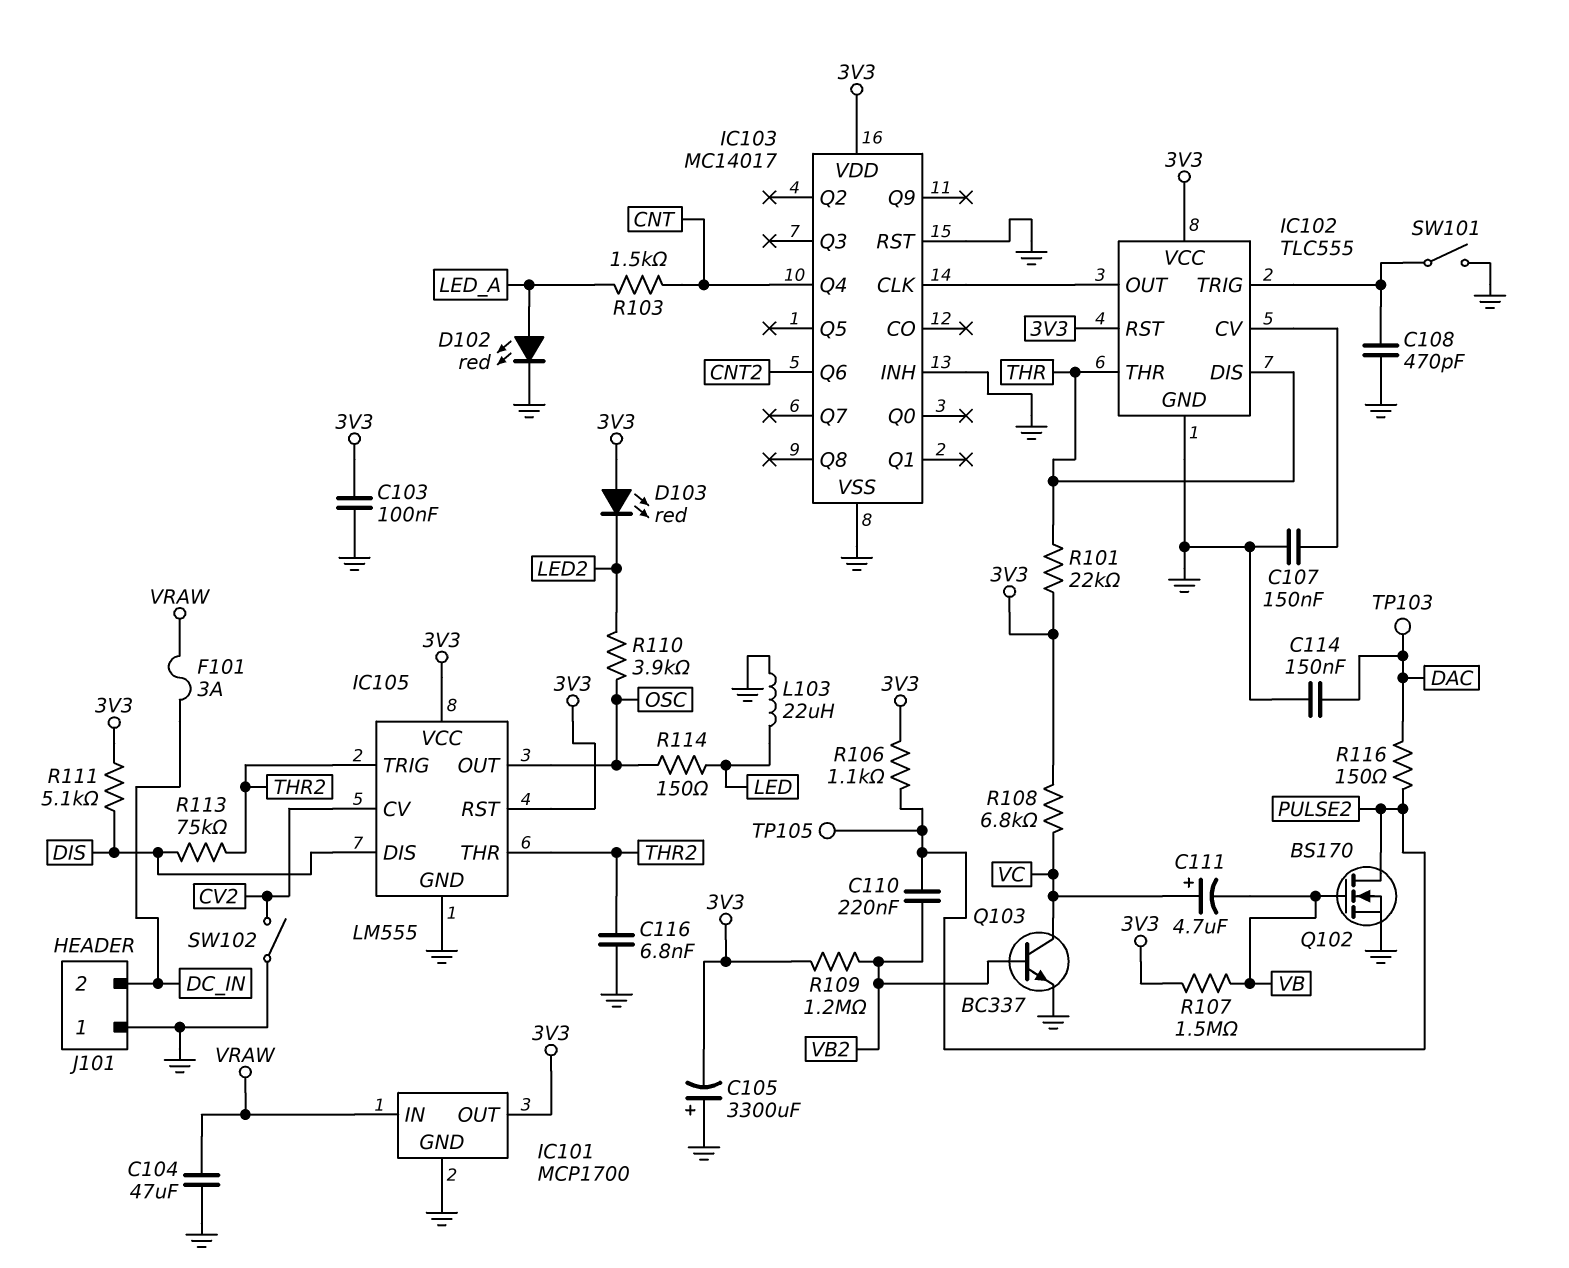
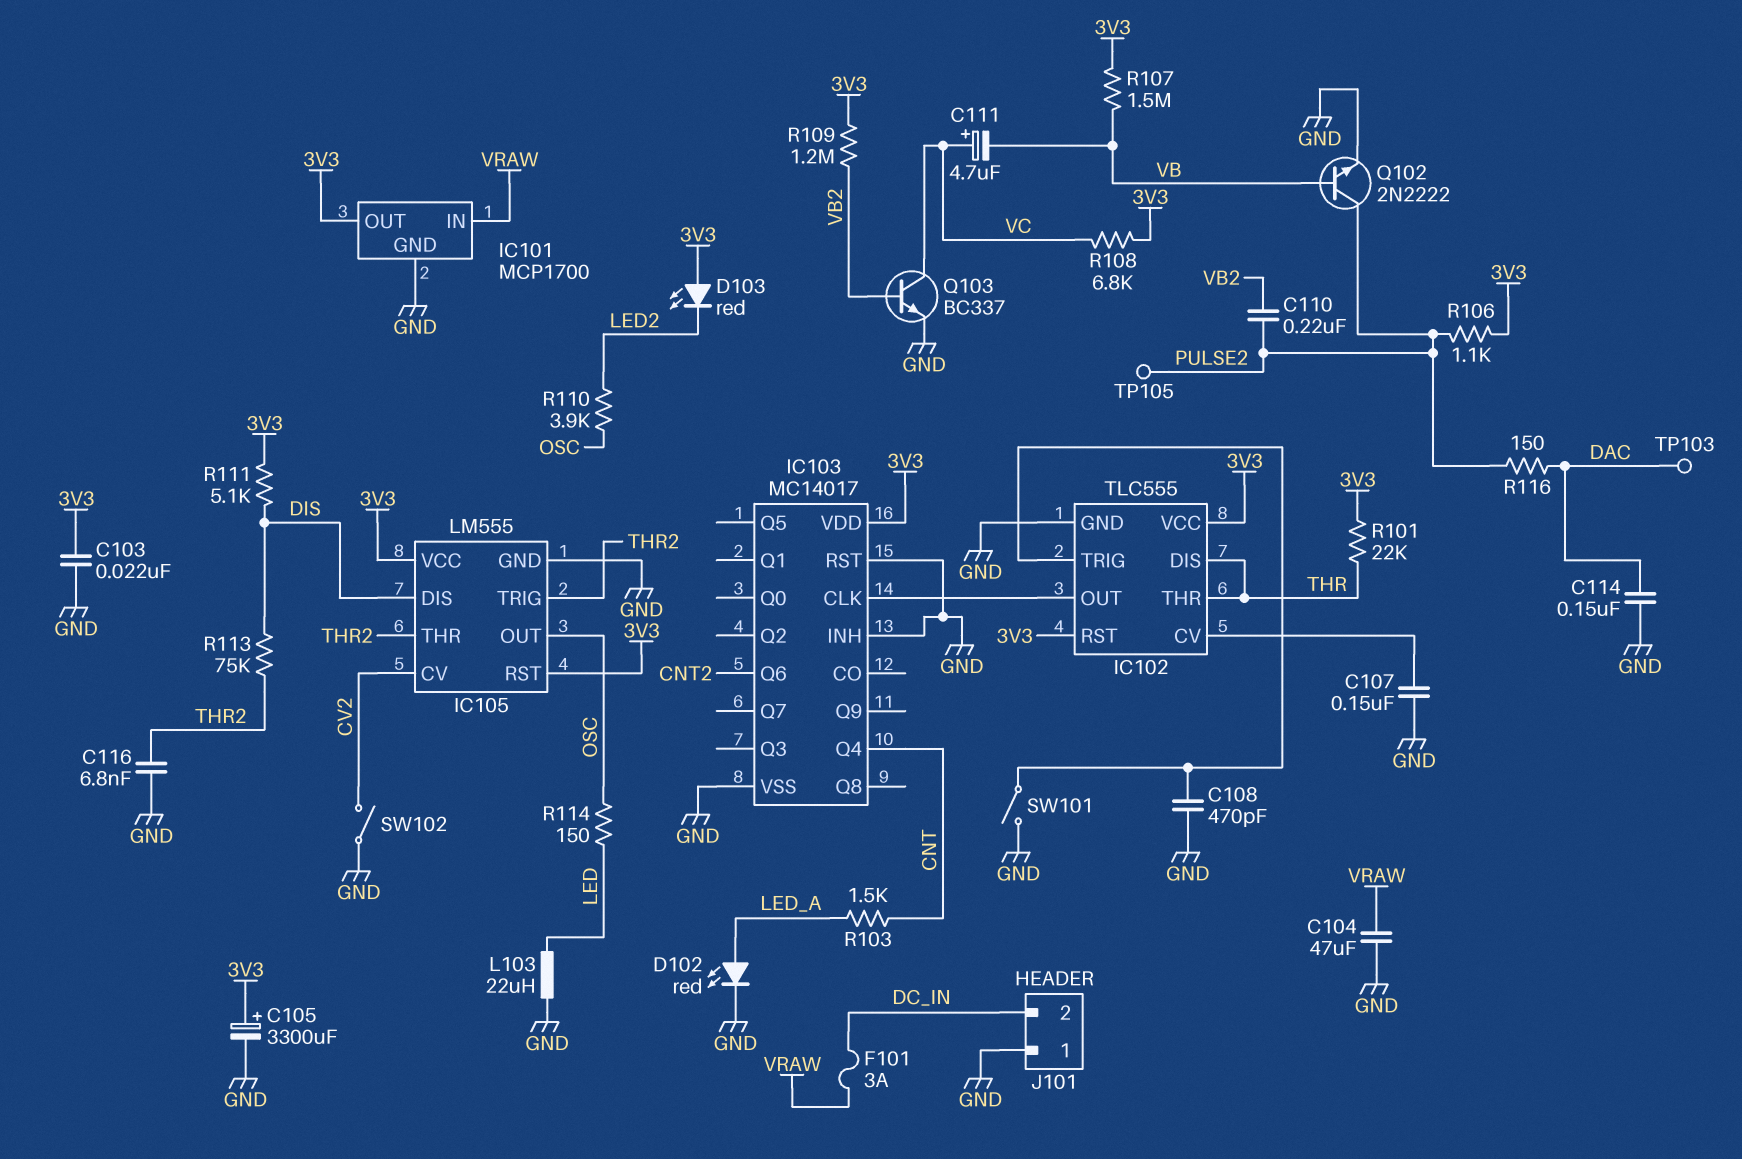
C103: 100nF (3V3, GND) -> 22nF (3V3, GND)
C105: 3300uF (plus GND, minus 3V3) -> 3300uF (plus 3V3, minus GND)
Q102: NMOS BS170 (G VB, D PULSE2, S GND) -> NPN 2N2222 (B VB, C PULSE2, E GND)

